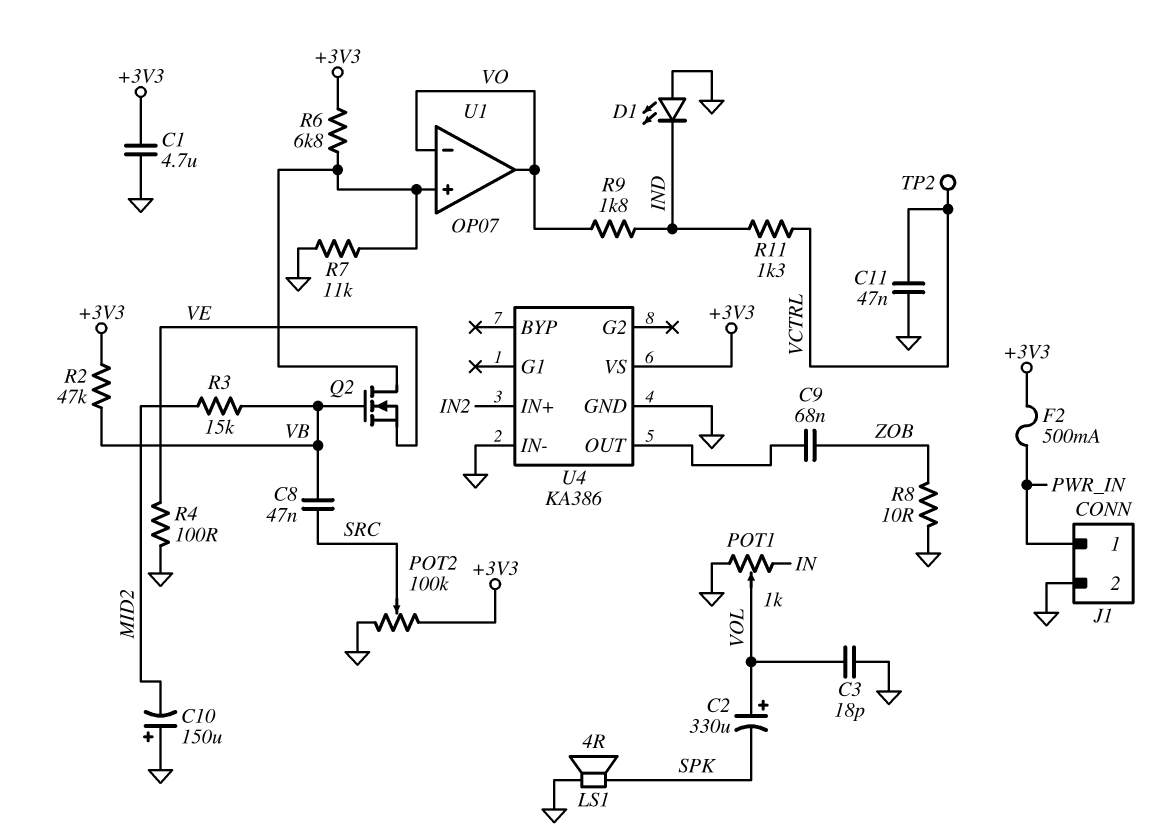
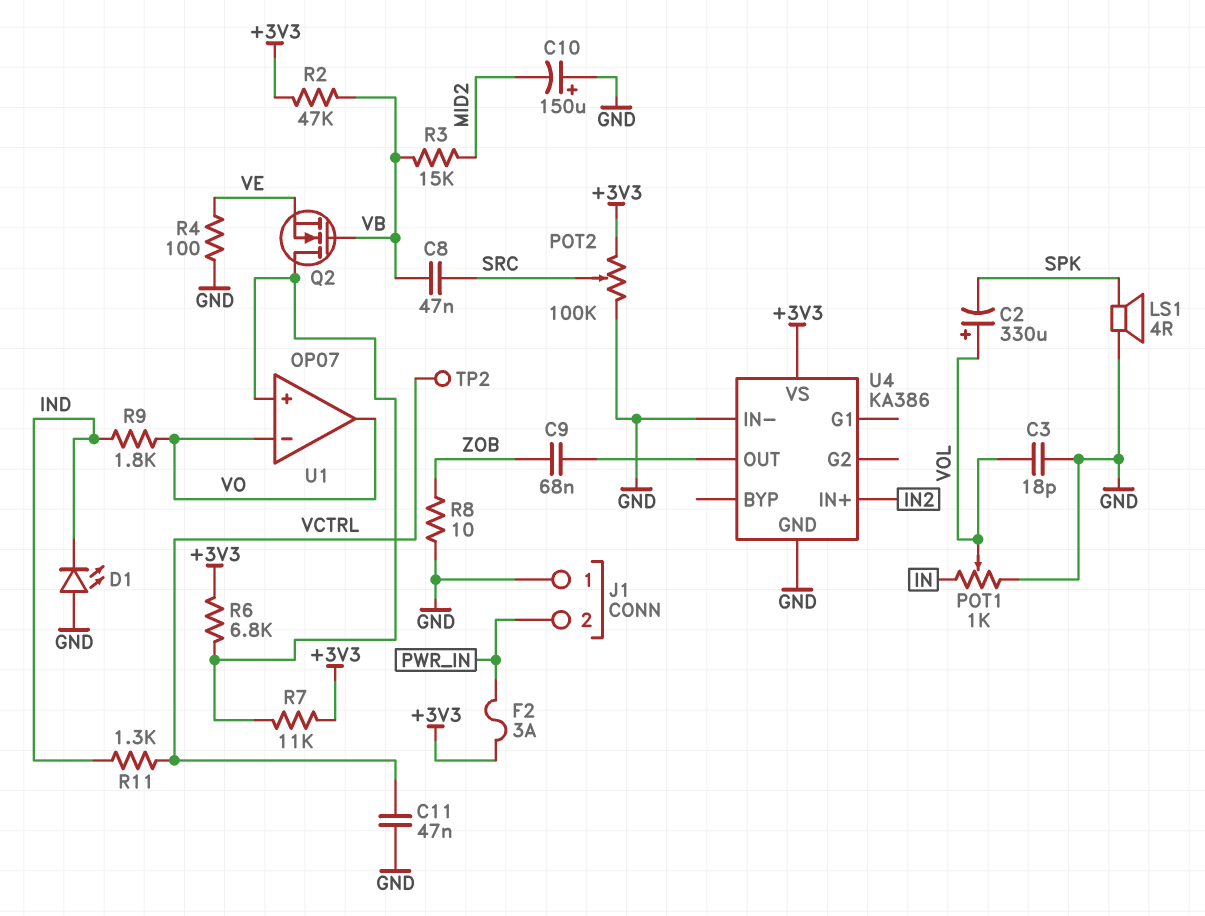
C1: 4.7uF (+3V3, GND) -> none
F2: 500mA (+3V3, PWR_IN) -> 3A (+3V3, PWR_IN)
J1 pin 1: PWR_IN -> GND
J1 pin 2: GND -> PWR_IN
R7: 11k (GND, U1/in+) -> 11k (+3V3, U1/in+)

